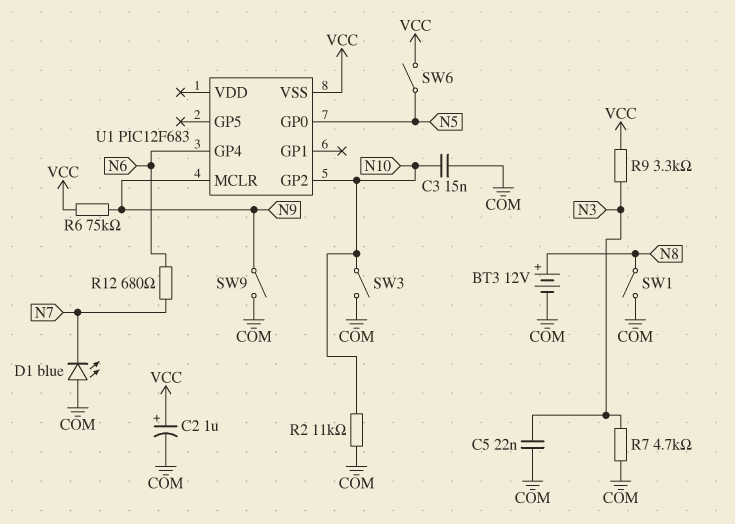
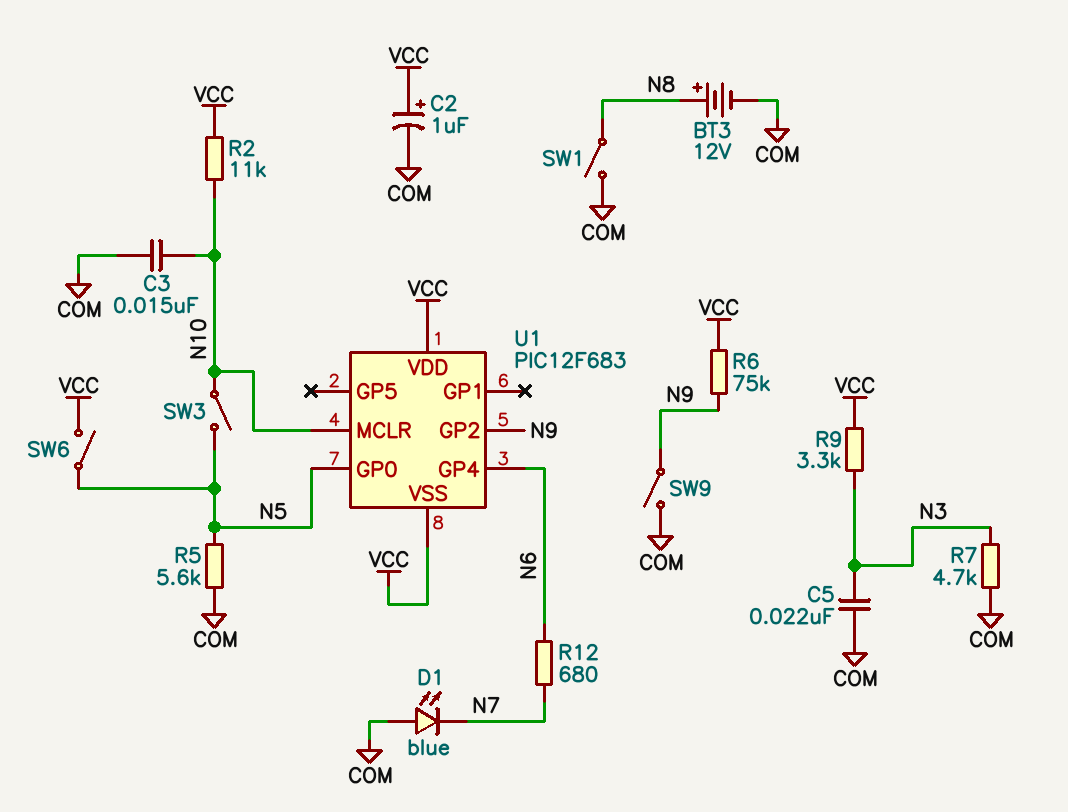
R2: 11k (COM, N10) -> 11k (N10, VCC)
R5: none -> 5.6k (COM, N5)
SW3: switch (COM, N10) -> switch (N5, N10)
U1 pin GP2: N10 -> N9
U1 pin MCLR: N9 -> N10
U1 pin VDD: none -> VCC

